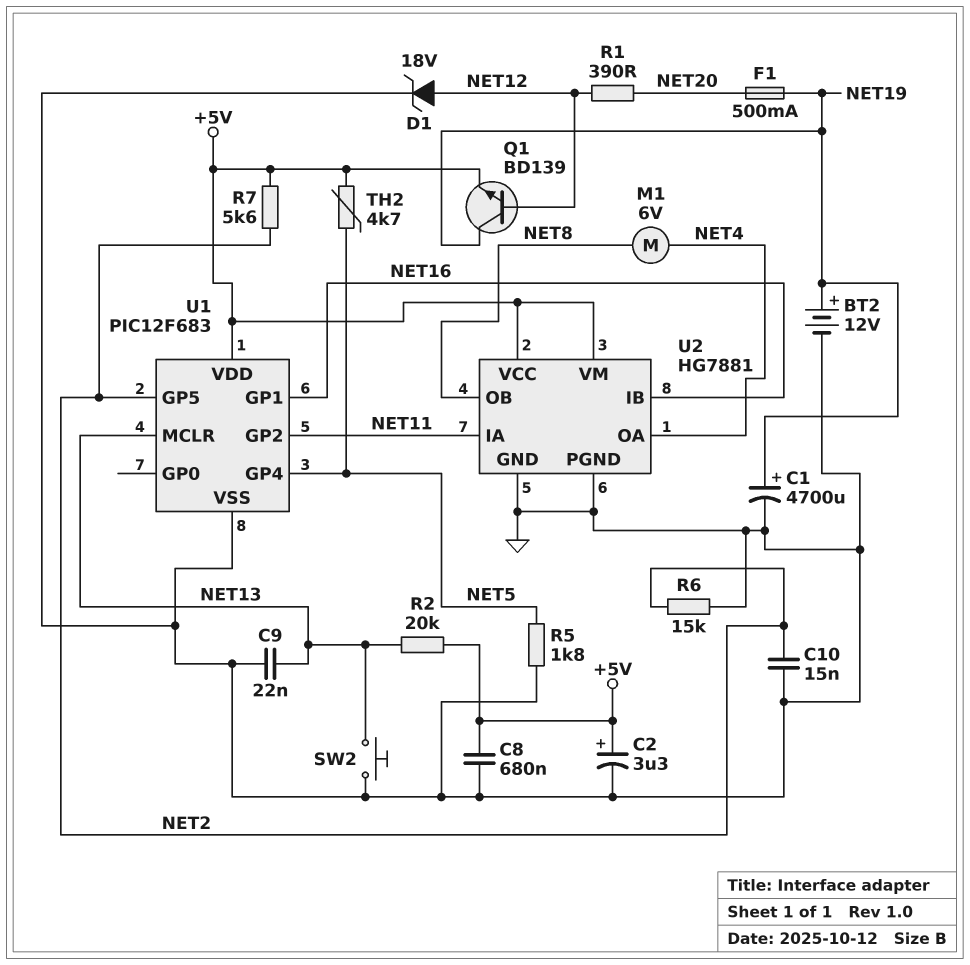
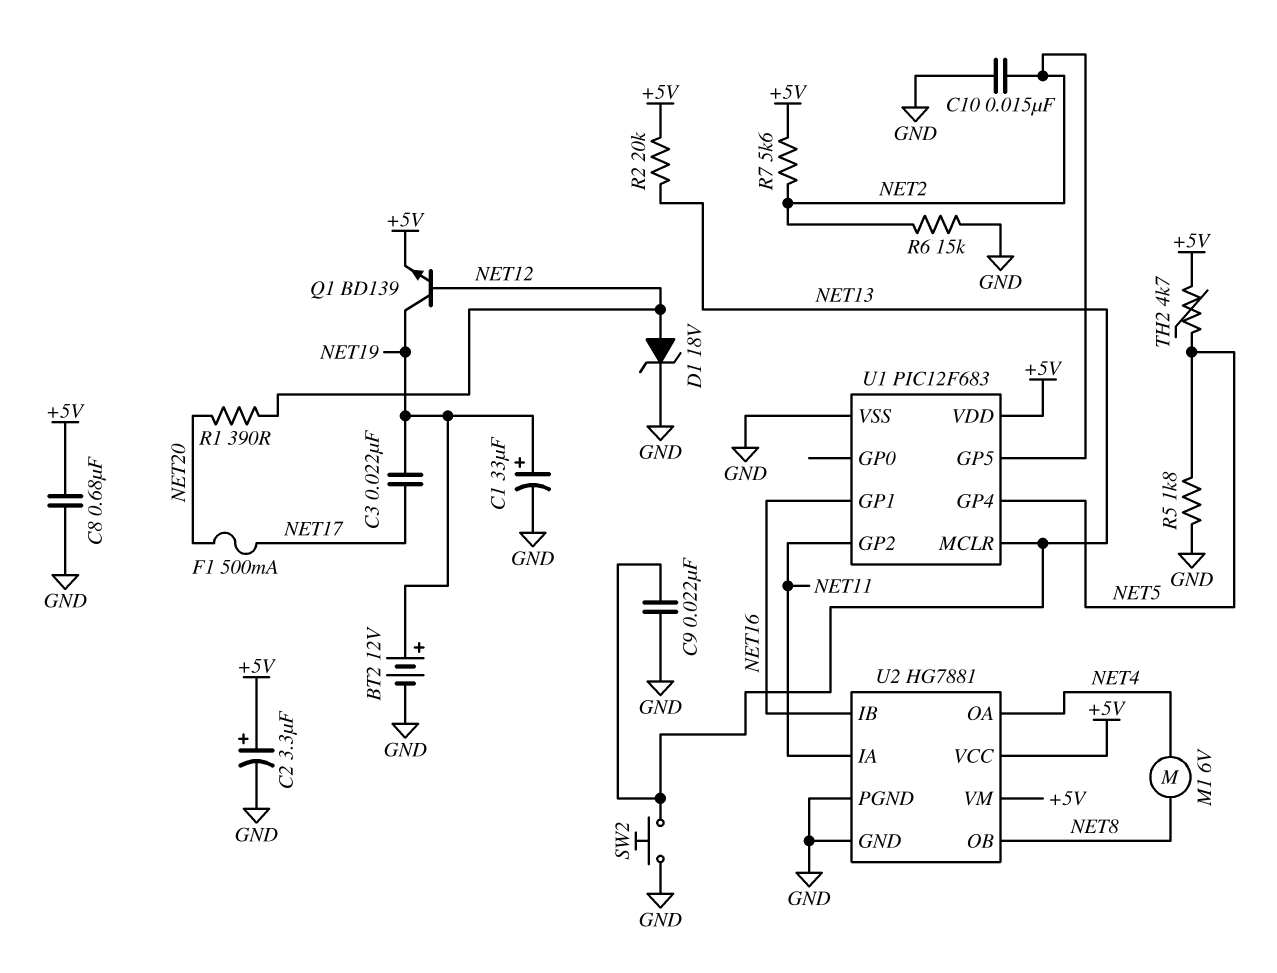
C1: 4700uF (plus NET19, minus GND) -> 33uF (plus NET19, minus GND)
C3: none -> 22nF (NET17, NET19)
F1: 500mA (NET19, NET20) -> 500mA (NET17, NET20)

